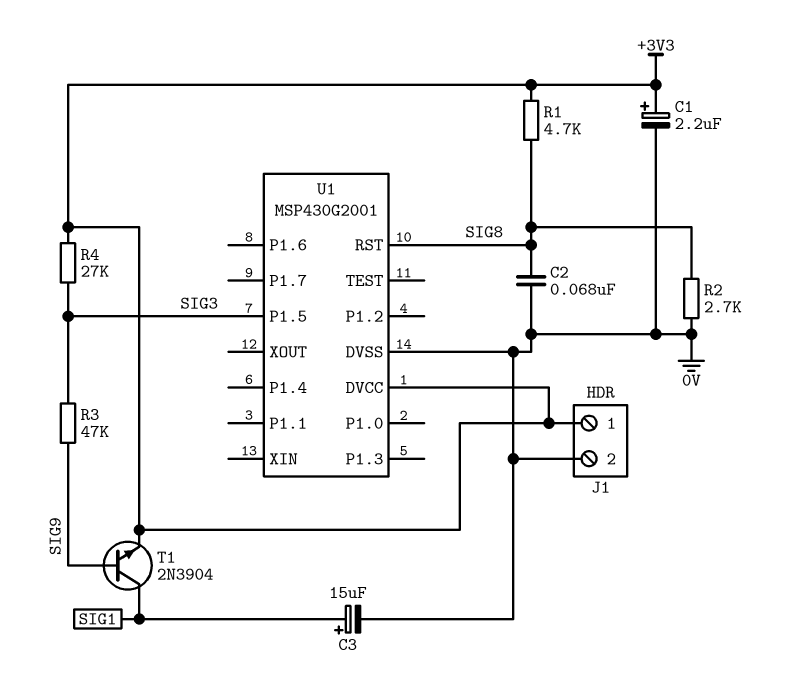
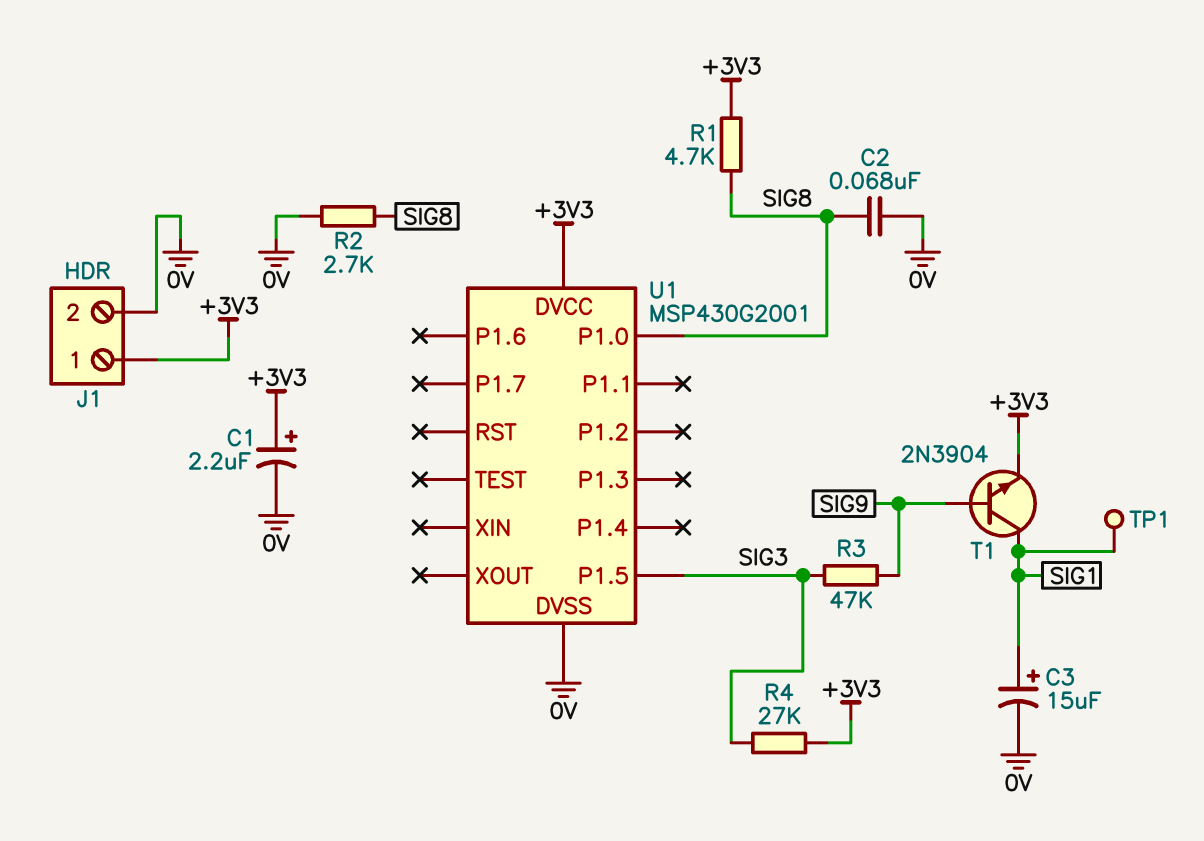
TP1: none -> test point (SIG1)
U1 pin P1.0: none -> SIG8
U1 pin RST: SIG8 -> none

